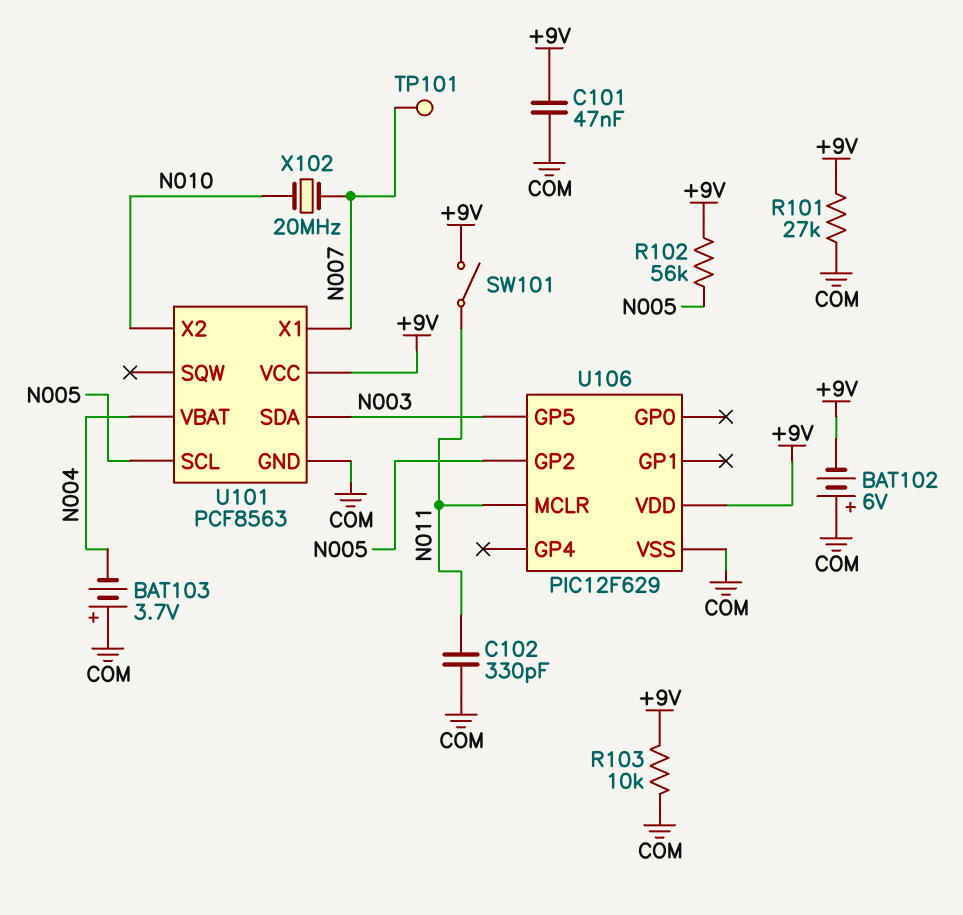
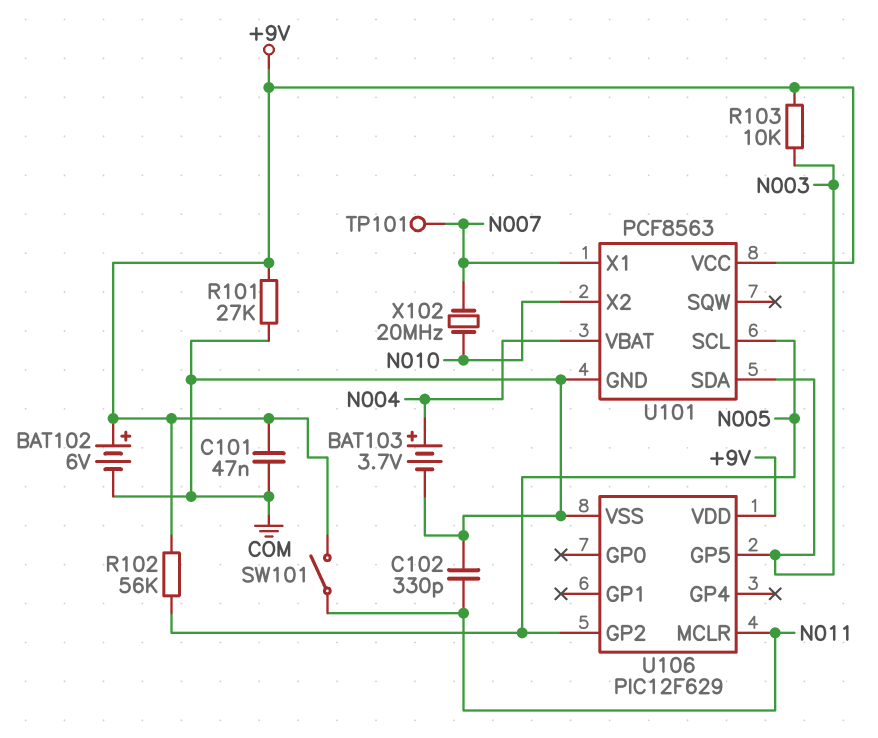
BAT102: 6V (plus COM, minus +9V) -> 6V (plus +9V, minus COM)
BAT103: 3.7V (plus COM, minus N004) -> 3.7V (plus N004, minus COM)
R103: 10k (+9V, COM) -> 10k (+9V, N003)

